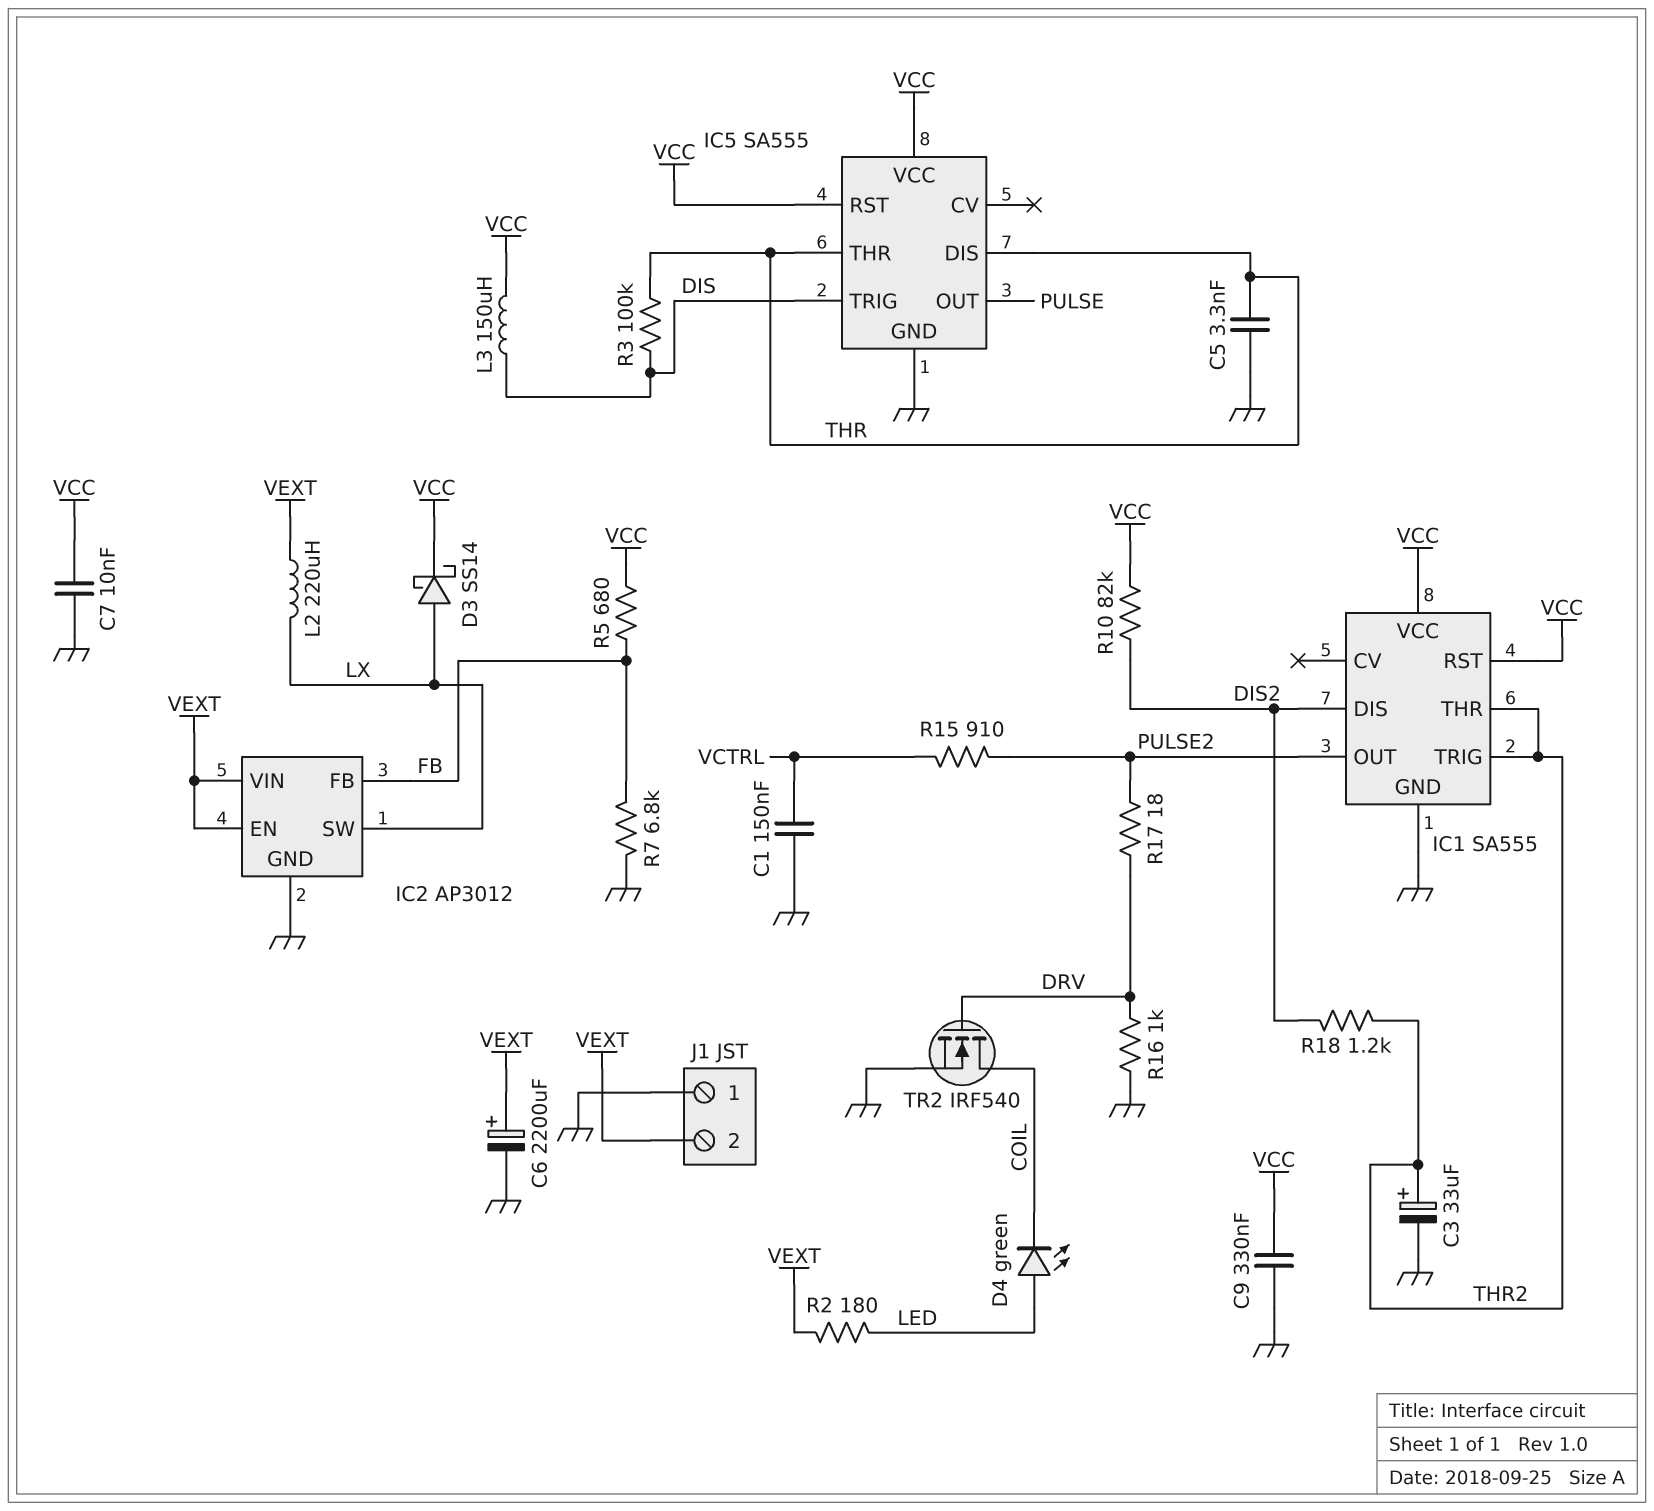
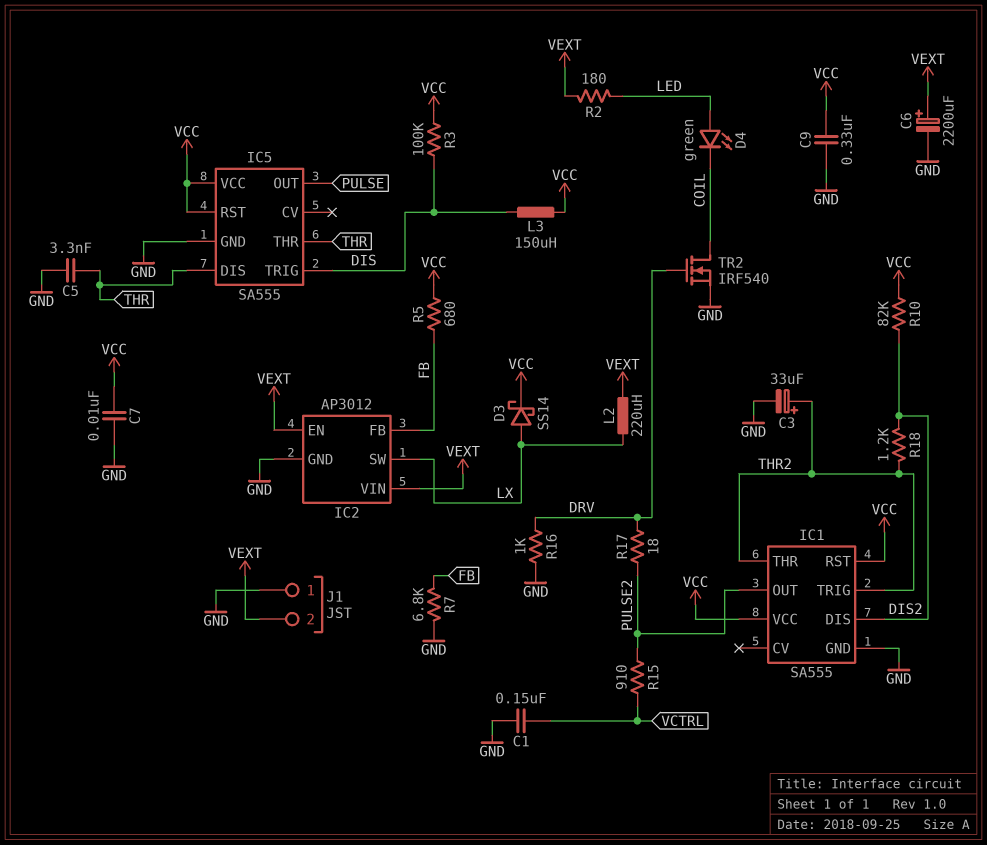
R3: 100k (DIS, THR) -> 100k (DIS, VCC)

